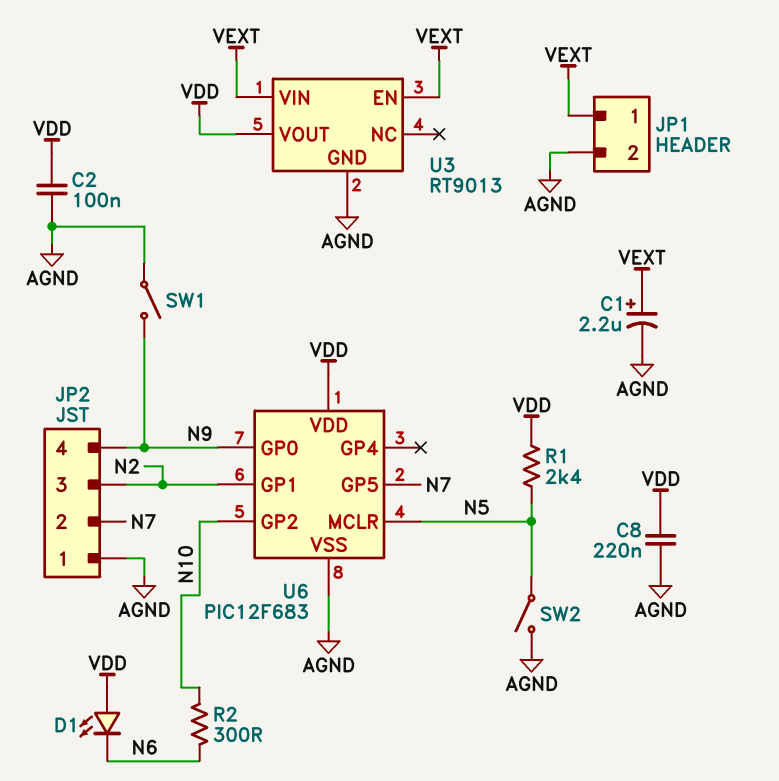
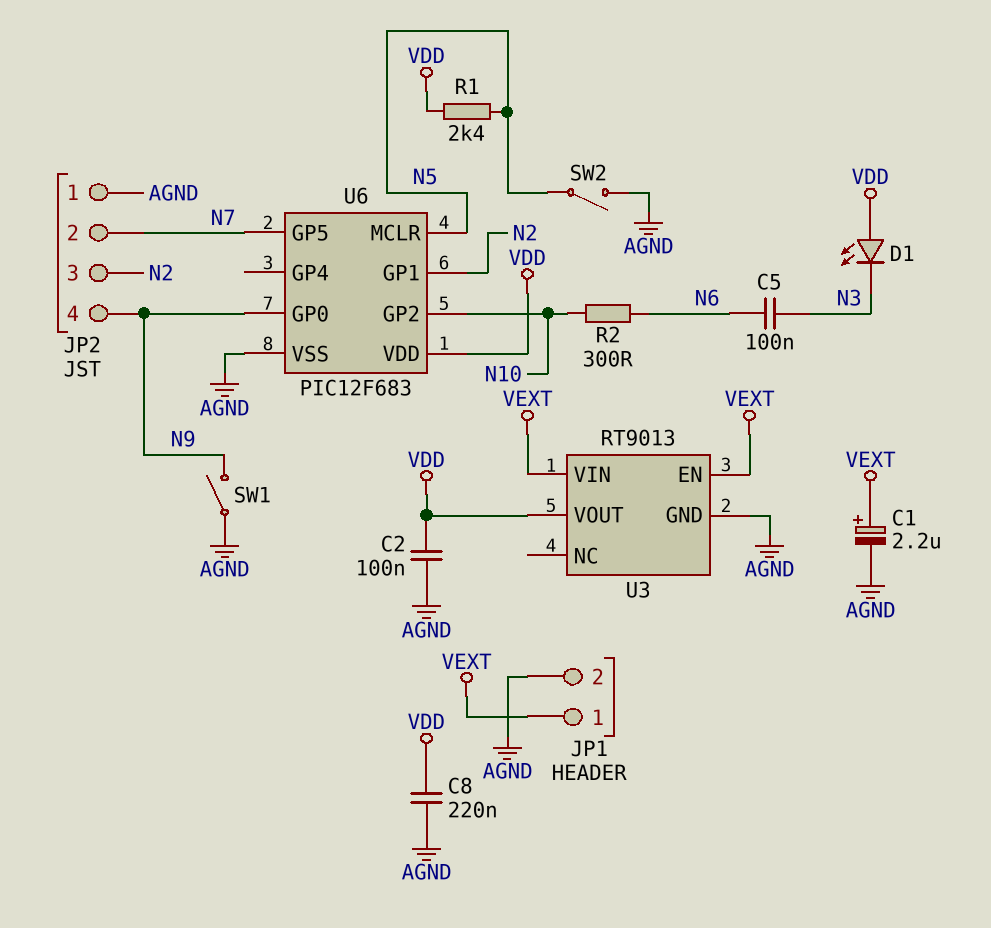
C5: none -> 100nF (N3, N6)
D1: LED (A VDD, K N6) -> LED (A VDD, K N3)

